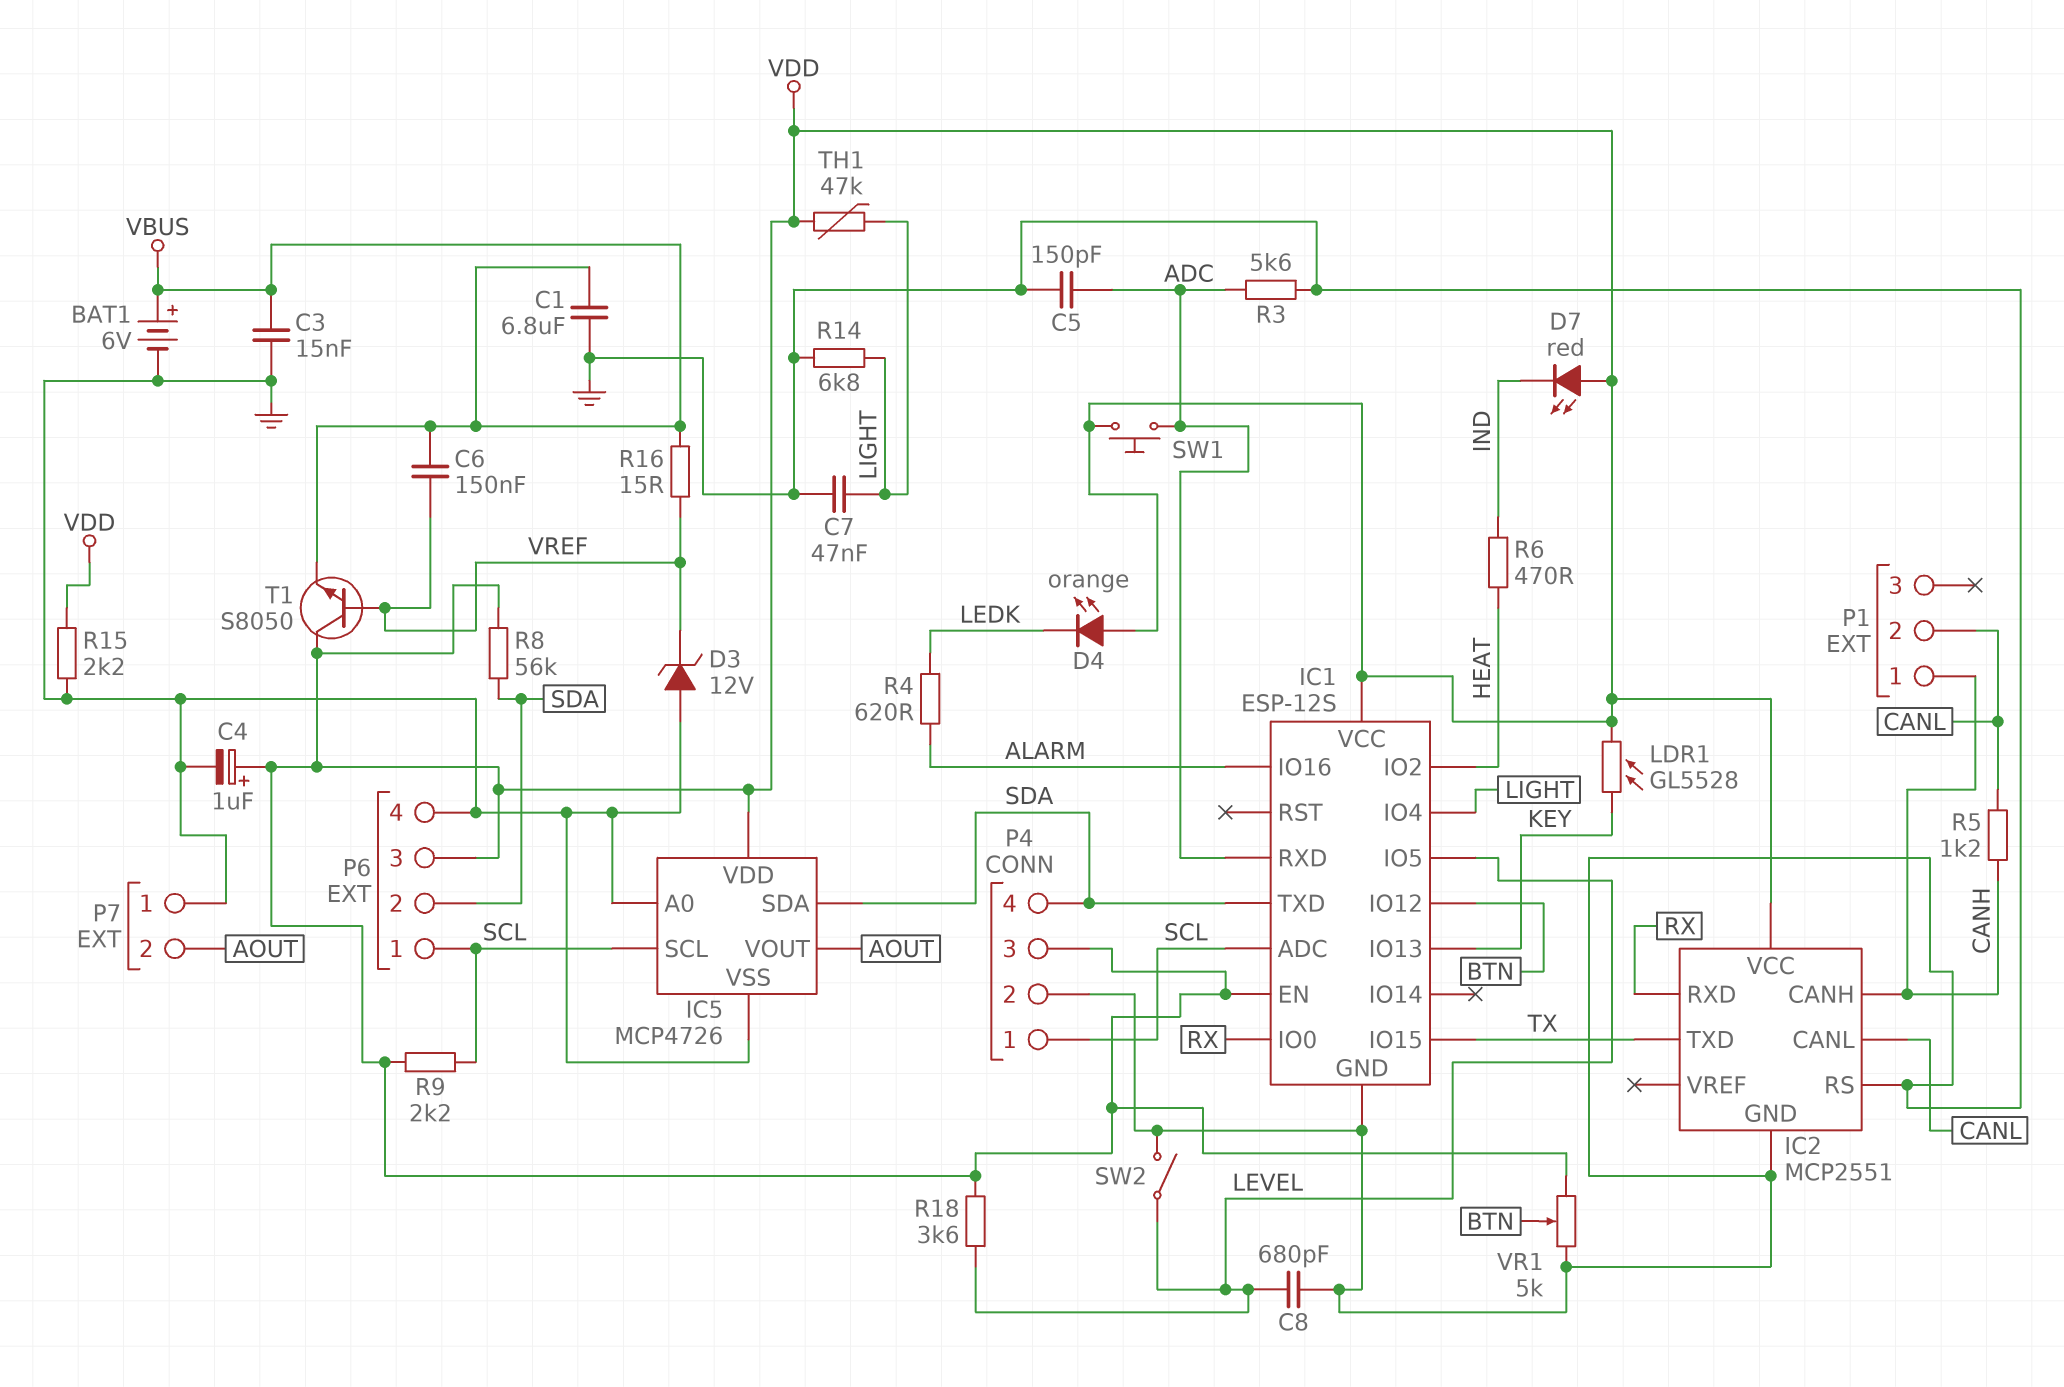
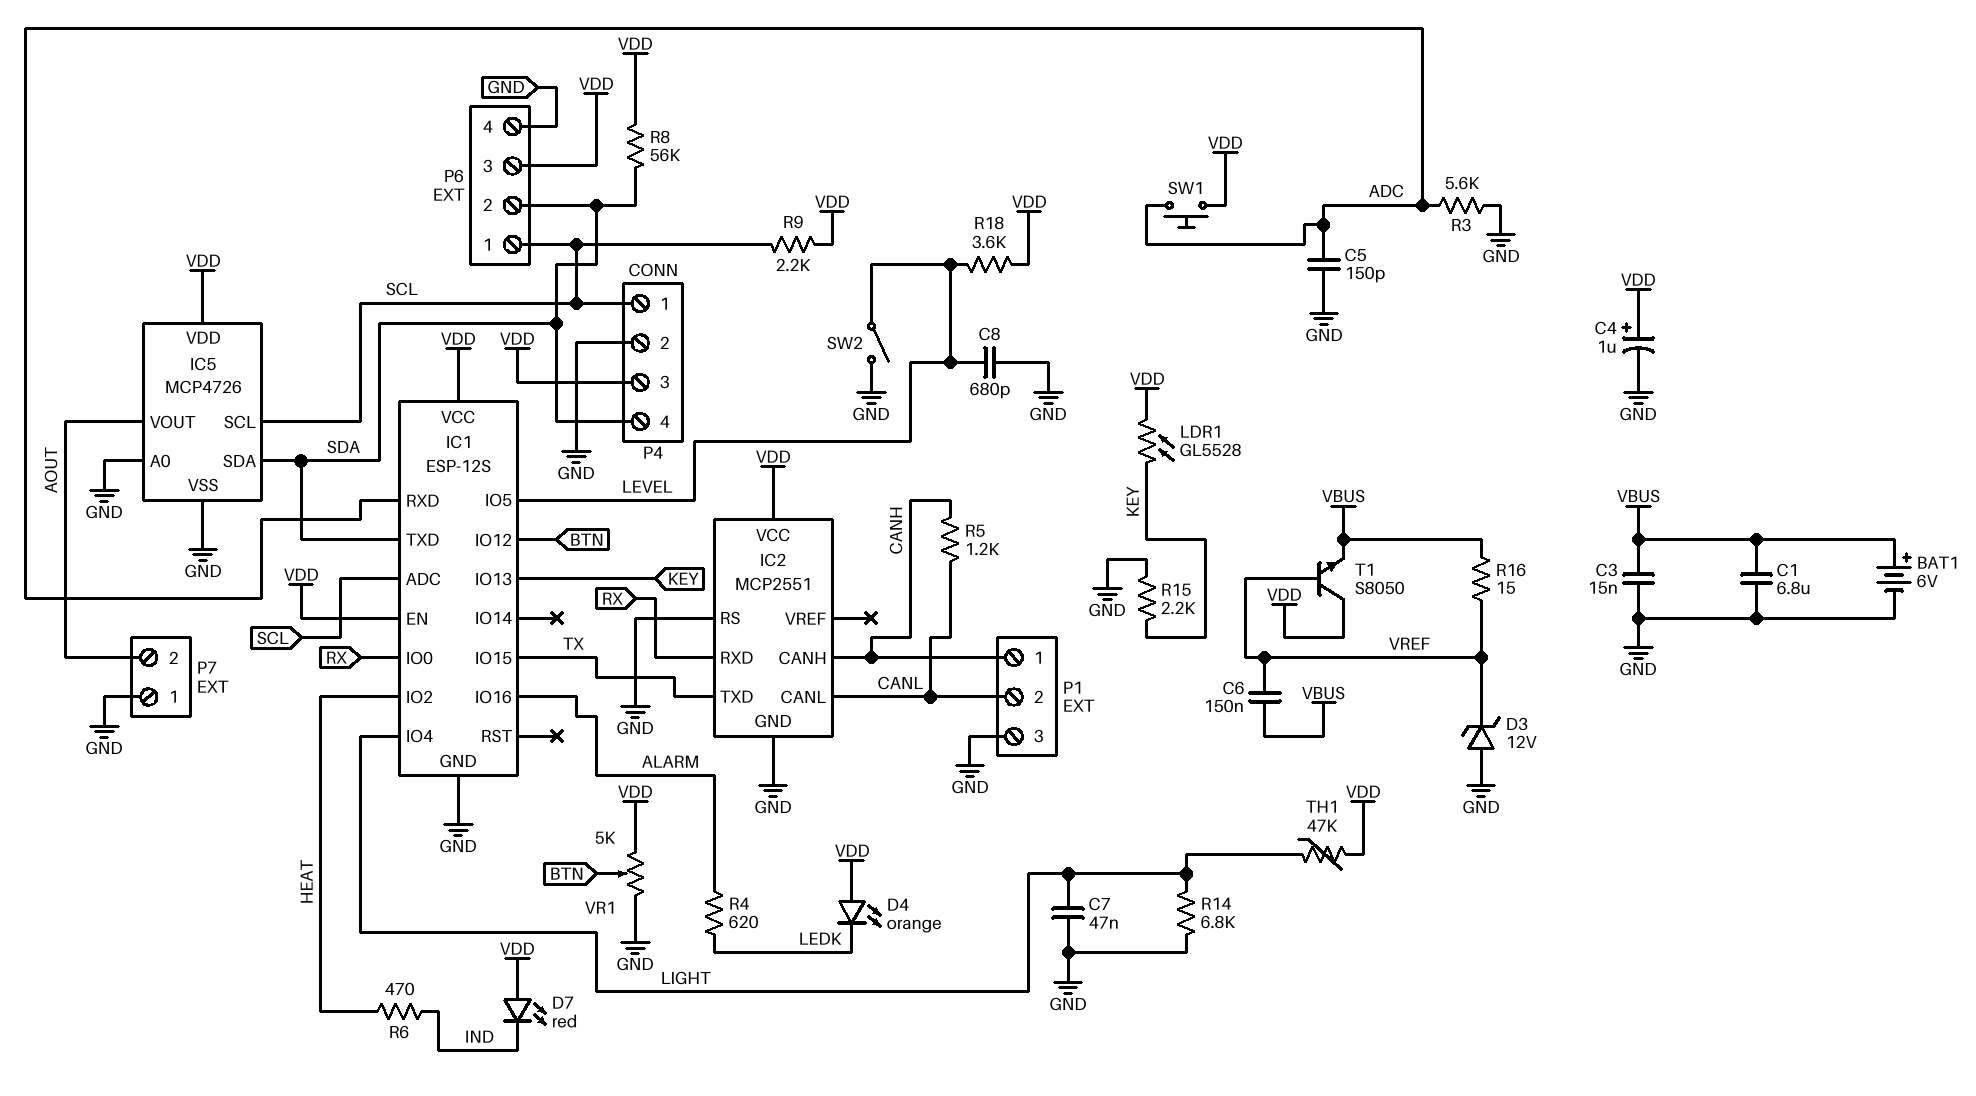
P1 pin 3: none -> GND
R15: 2.2k (GND, VDD) -> 2.2k (GND, KEY)

